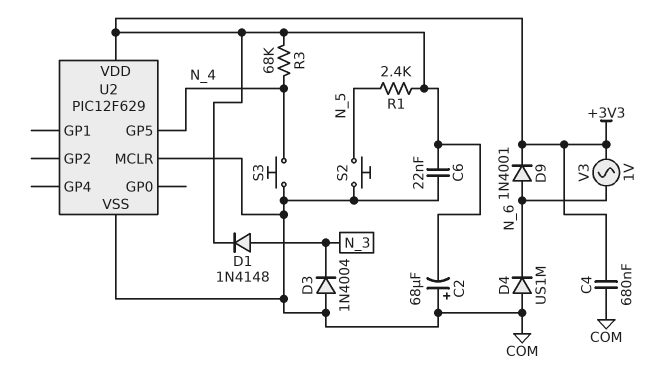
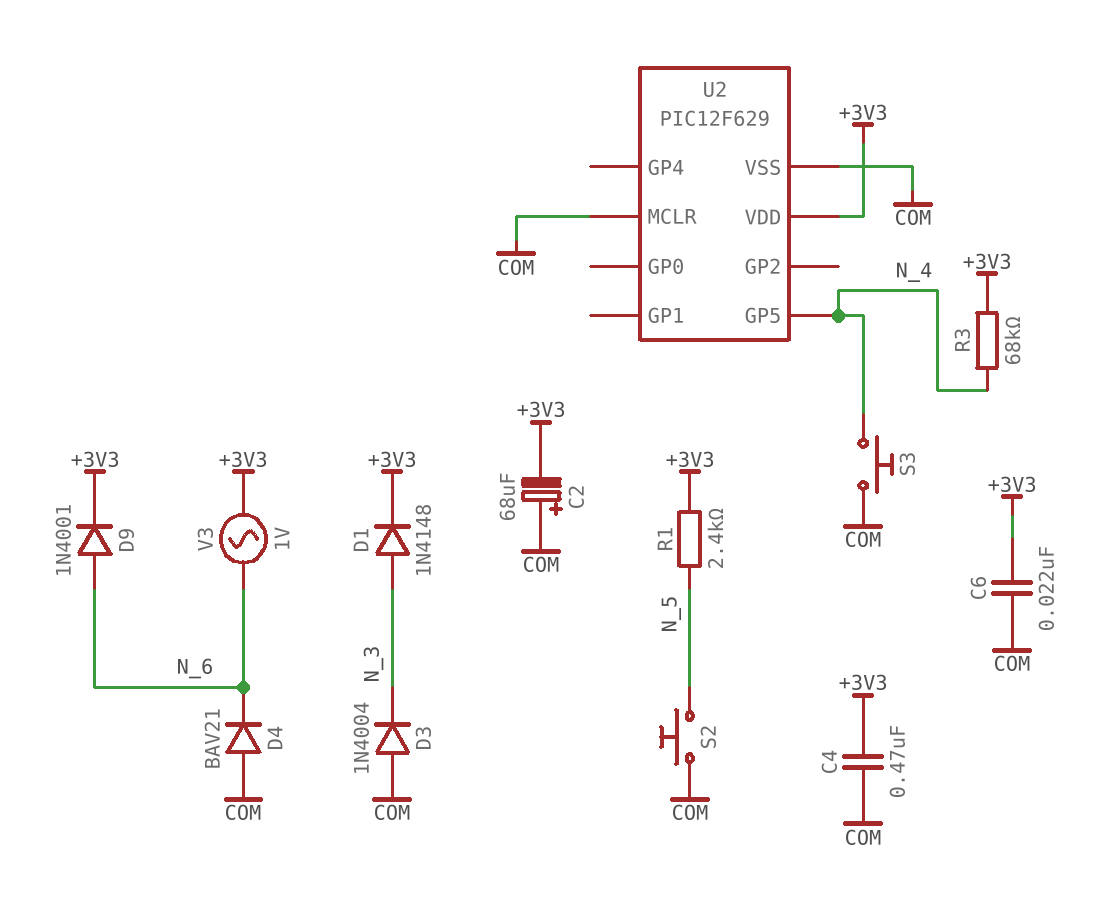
C4: 680nF (+3V3, COM) -> 470nF (+3V3, COM)
D4: diode US1M (A COM, K N_6) -> diode BAV21 (A COM, K N_6)

